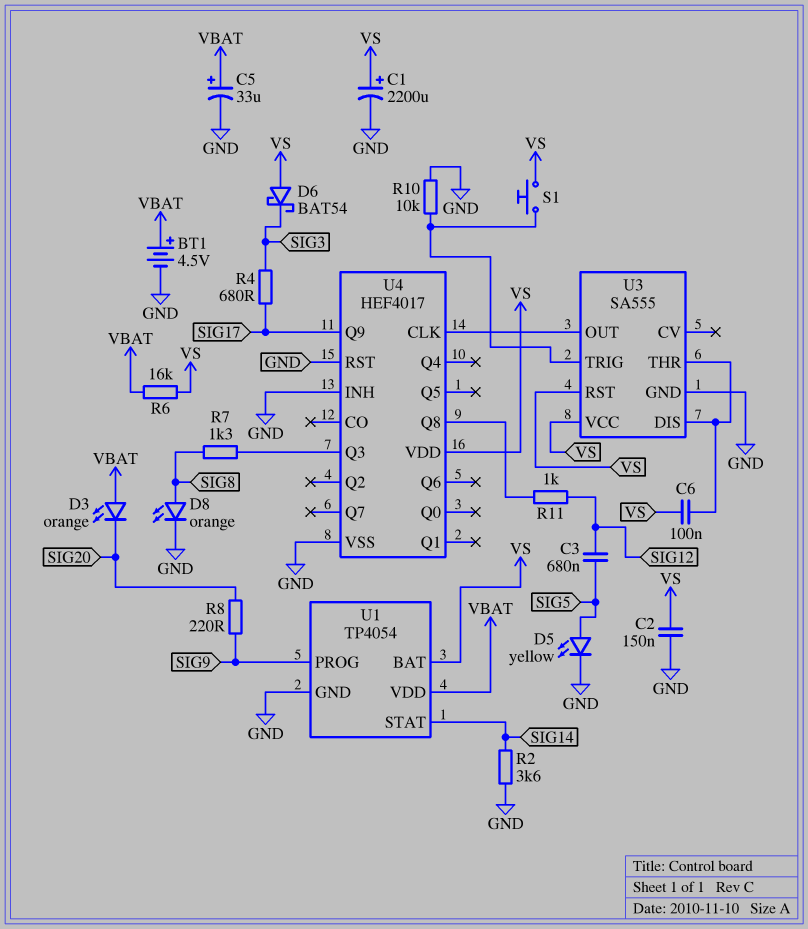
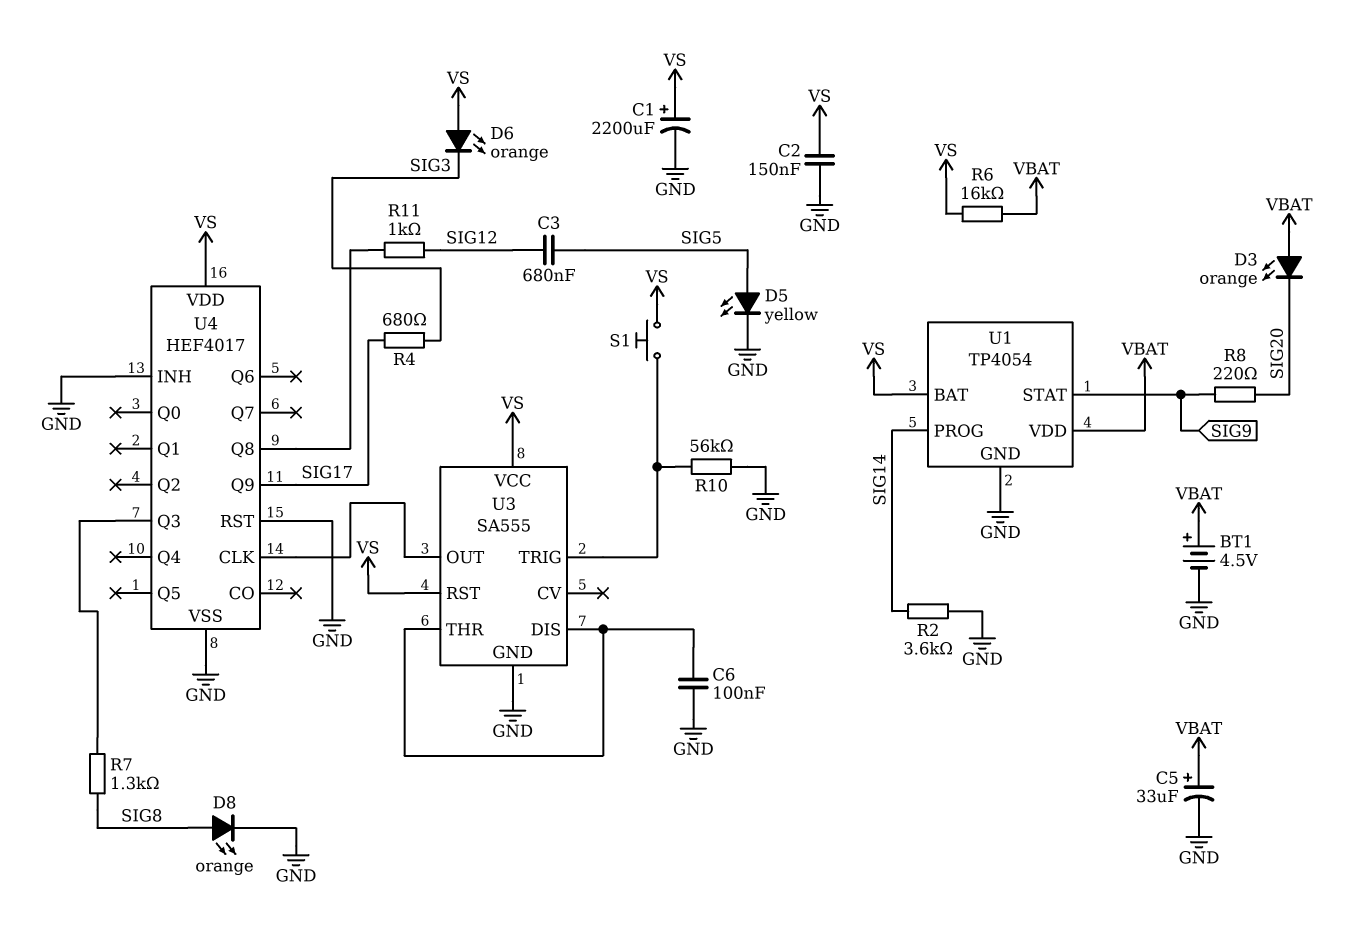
C6: 100nF (U3/DIS, VS) -> 100nF (GND, U3/DIS)
D6: schottky BAT54 (A VS, K SIG3) -> LED orange (A VS, K SIG3)
R10: 10k (GND, U3/TRIG) -> 56k (GND, U3/TRIG)
U1 pin PROG: SIG9 -> SIG14
U1 pin STAT: SIG14 -> SIG9

